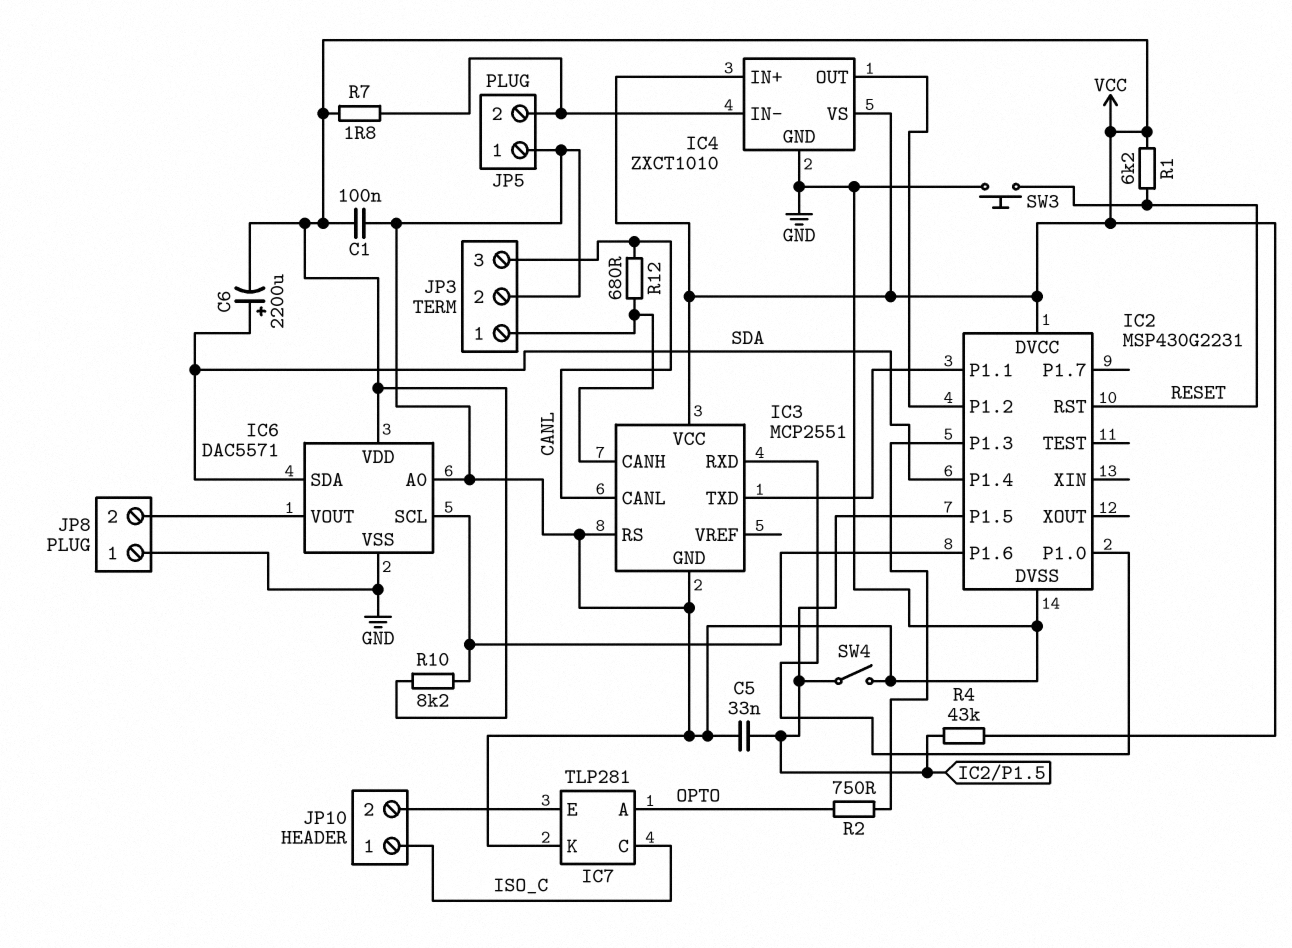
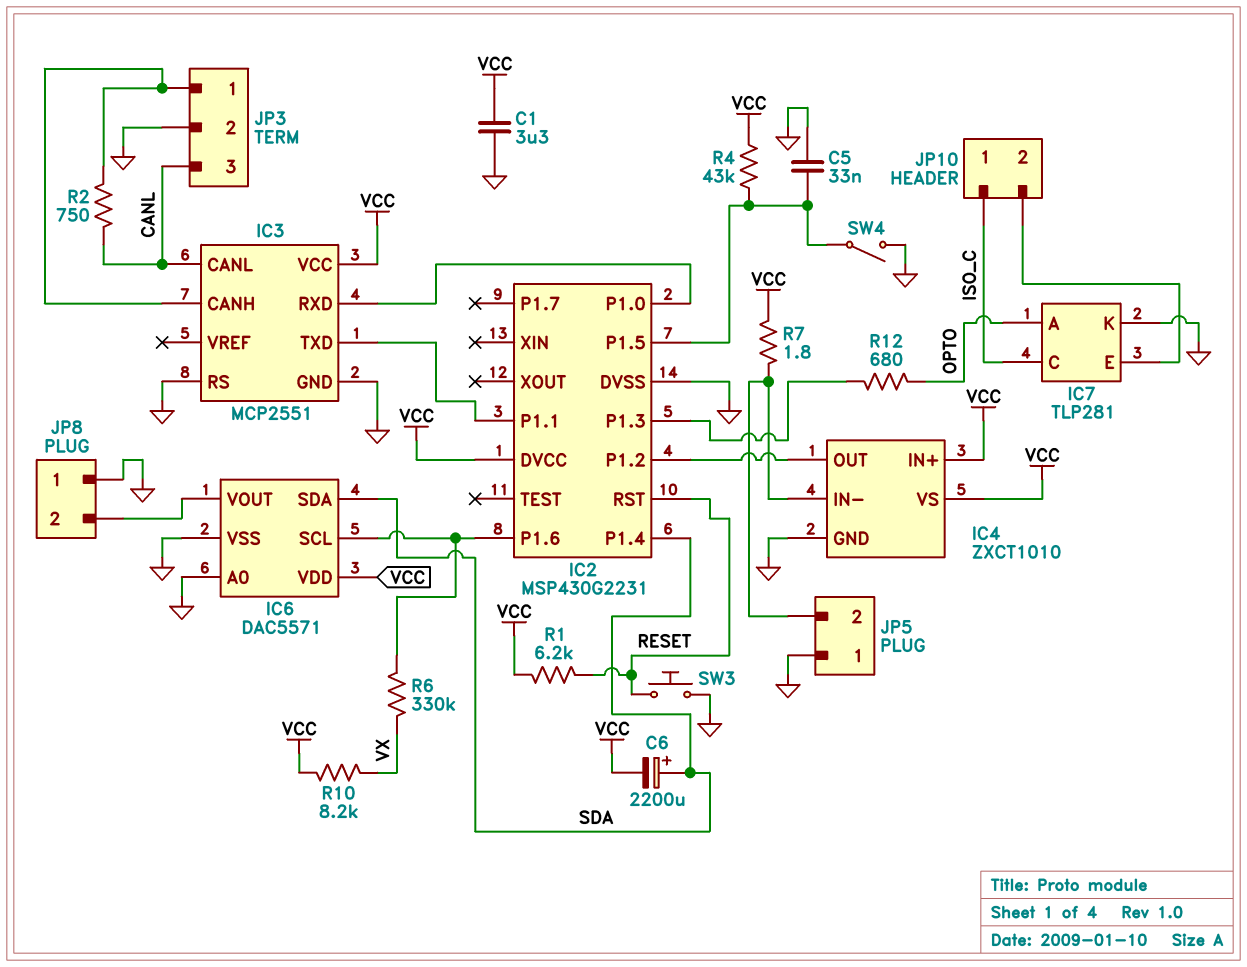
C1: 100nF (GND, VCC) -> 3.3uF (GND, VCC)
R2: 750 (IC2/P1.3, OPTO) -> 750 (CANL, IC3/CANH)
R6: none -> 330k (IC2/P1.6, VX)
R10: 8.2k (IC2/P1.6, VCC) -> 8.2k (VCC, VX)
R12: 680 (CANL, IC3/CANH) -> 680 (IC2/P1.3, OPTO)

